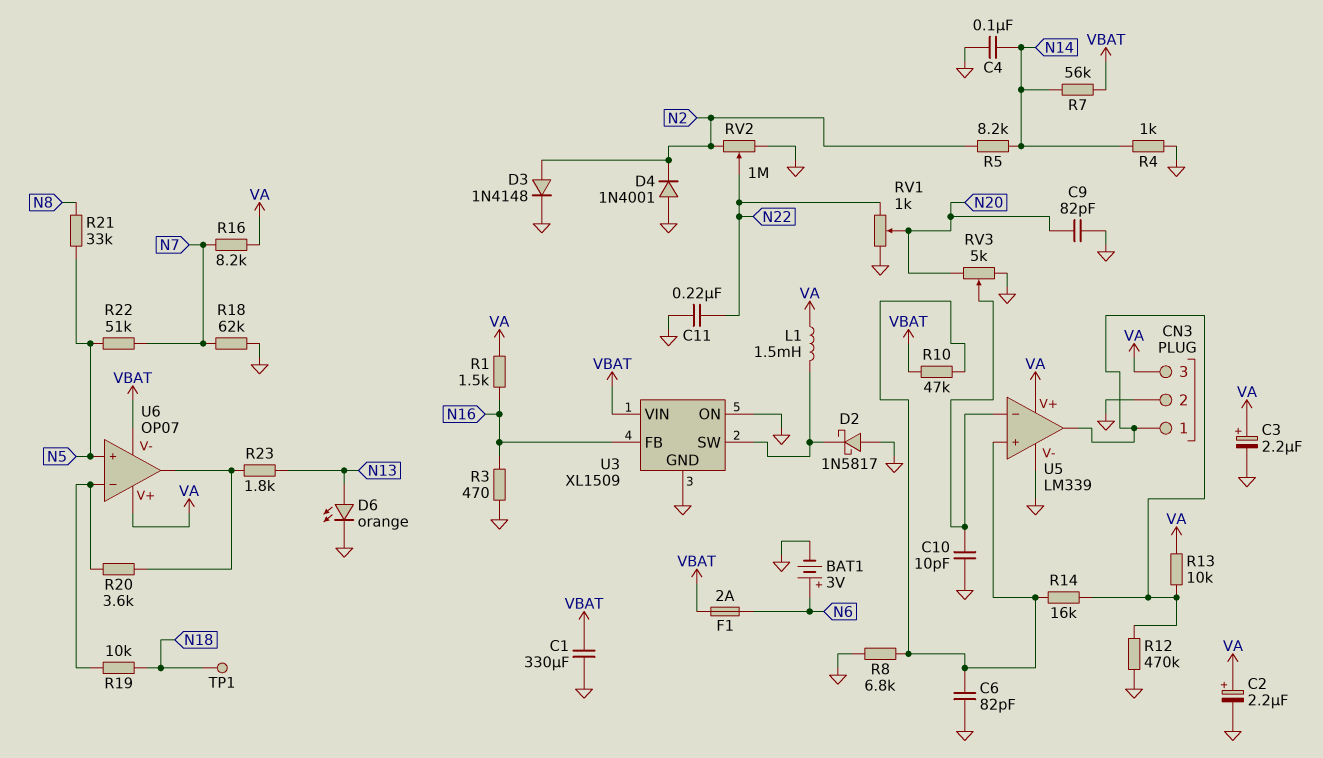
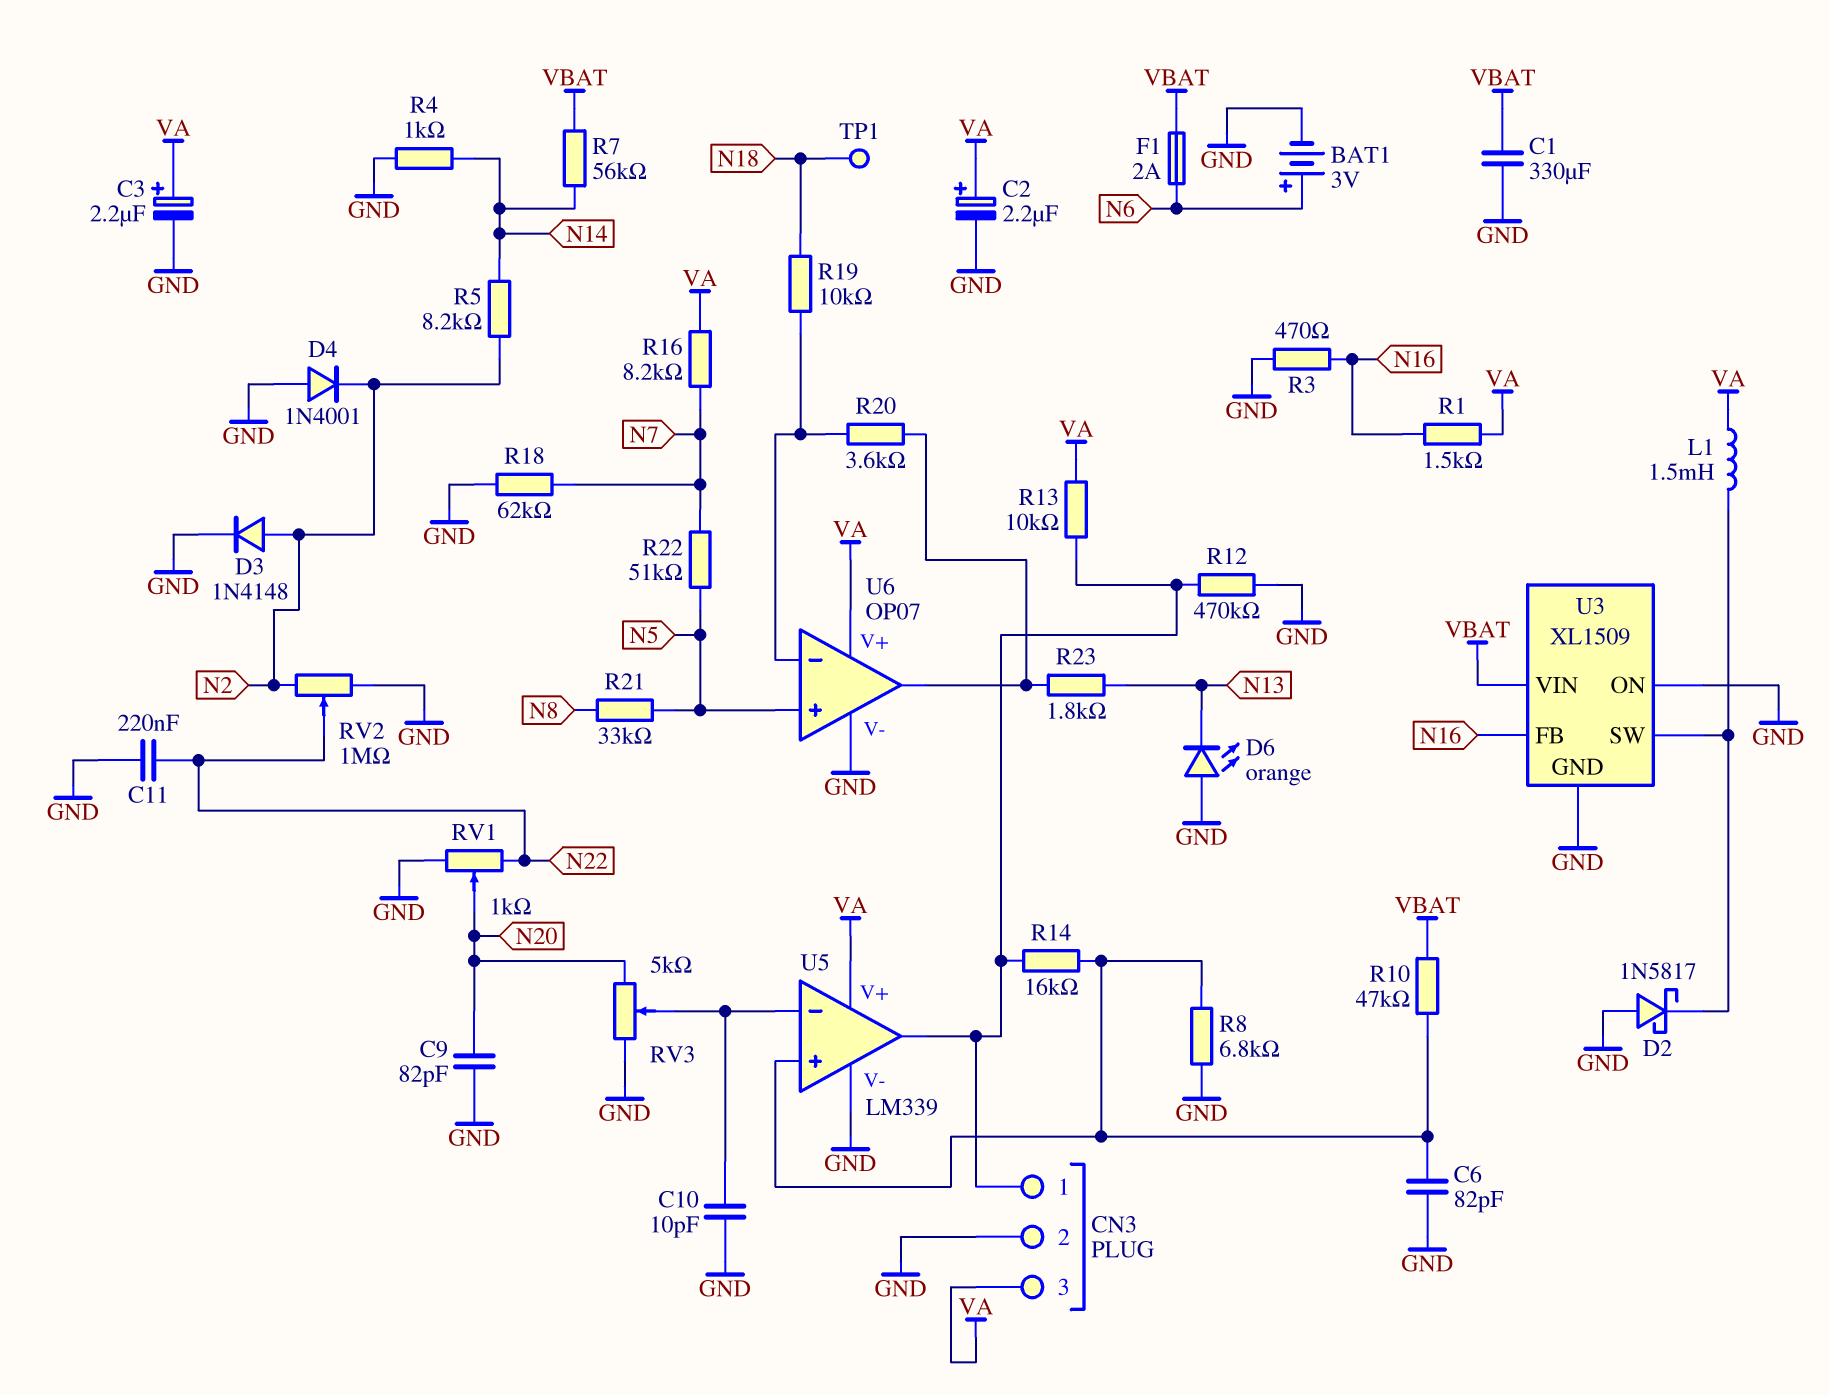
C4: 100nF (GND, N14) -> none
D6: LED orange (A N13, K GND) -> LED orange (A GND, K N13)
U6 pin V-: VBAT -> GND

